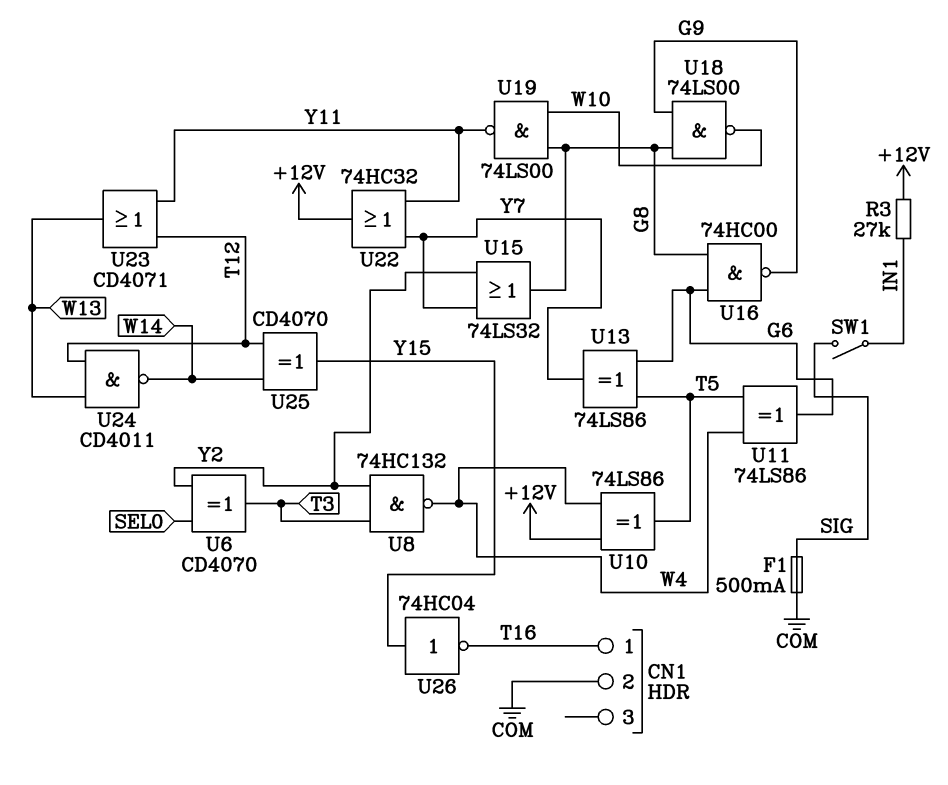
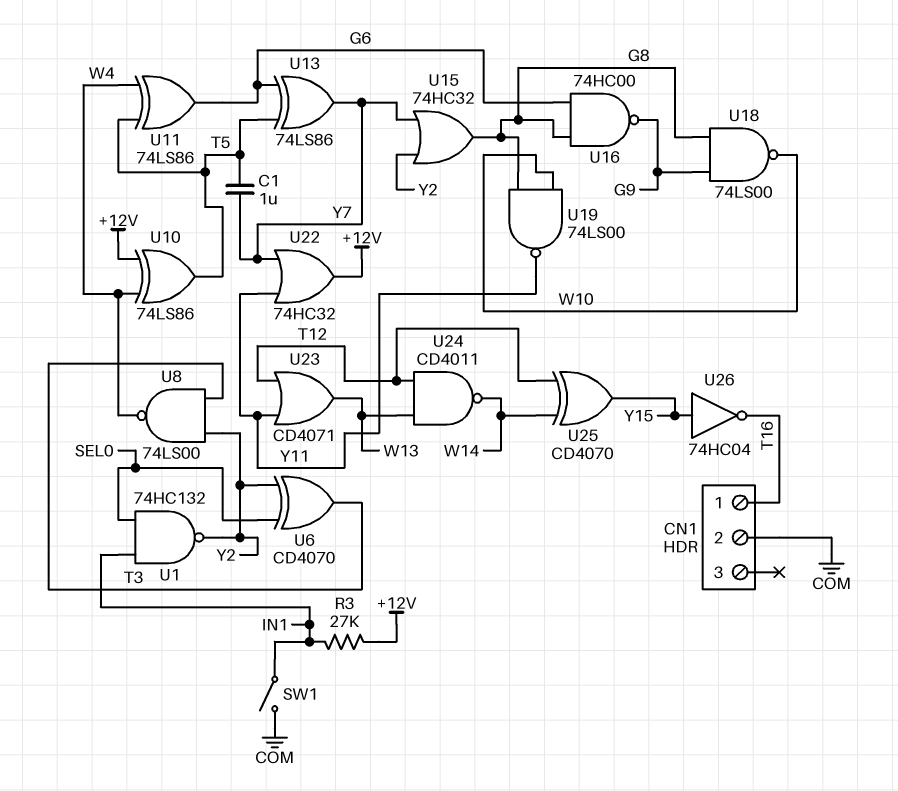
C1: none -> 1uF (T5, Y7)
F1: 500mA (COM, SIG) -> none
SW1: switch (IN1, SIG) -> switch (COM, IN1)
U1: none -> NAND 74HC132 (in IN1, in SEL0, out Y2)
U8: NAND 74HC132 (in T3, in Y2, out W4) -> NAND 74LS00 (in T3, in Y2, out W4)
U15: OR 74LS32 (in Y2, in Y7, out G8) -> OR 74HC32 (in Y2, in Y7, out G8)

